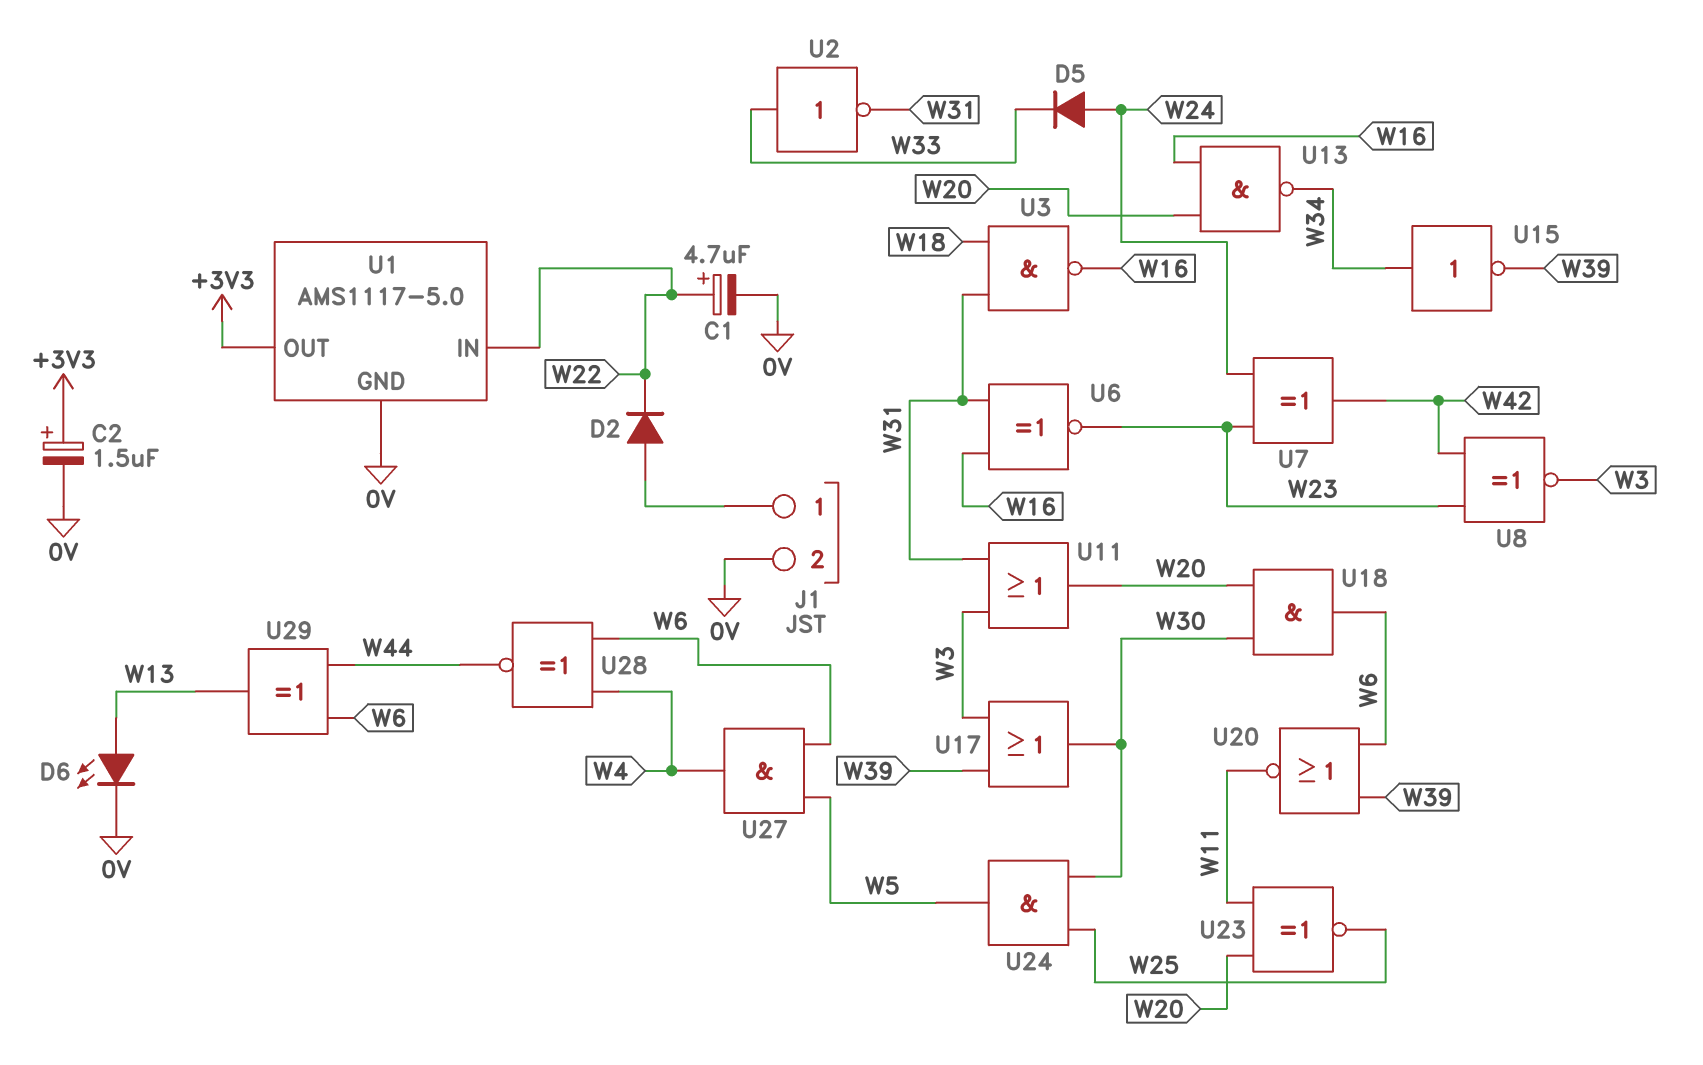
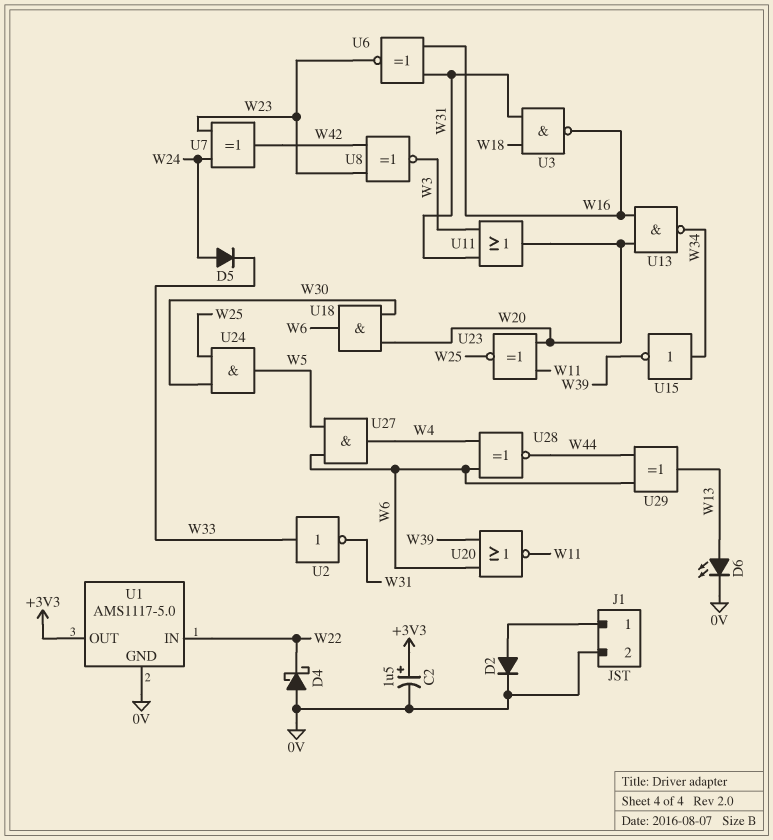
C1: 4.7uF (plus W22, minus 0V) -> none
D2: diode (A J1/1, K W22) -> diode (A J1/1, K 0V)
D4: none -> schottky (A 0V, K W22)
U17: OR (in W3, in W39, out W30) -> none

